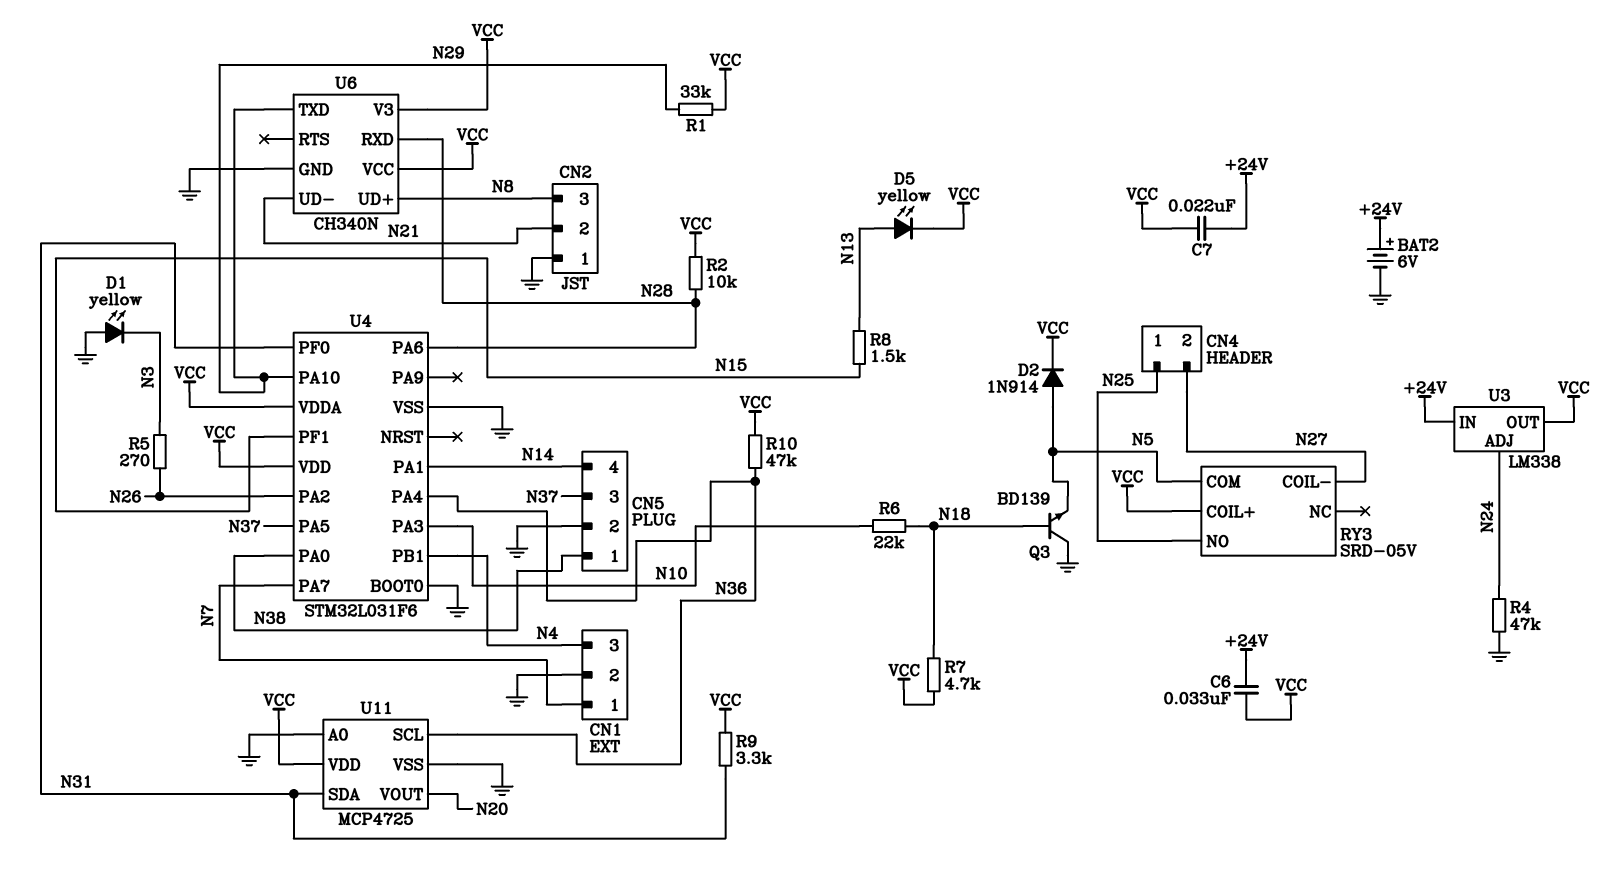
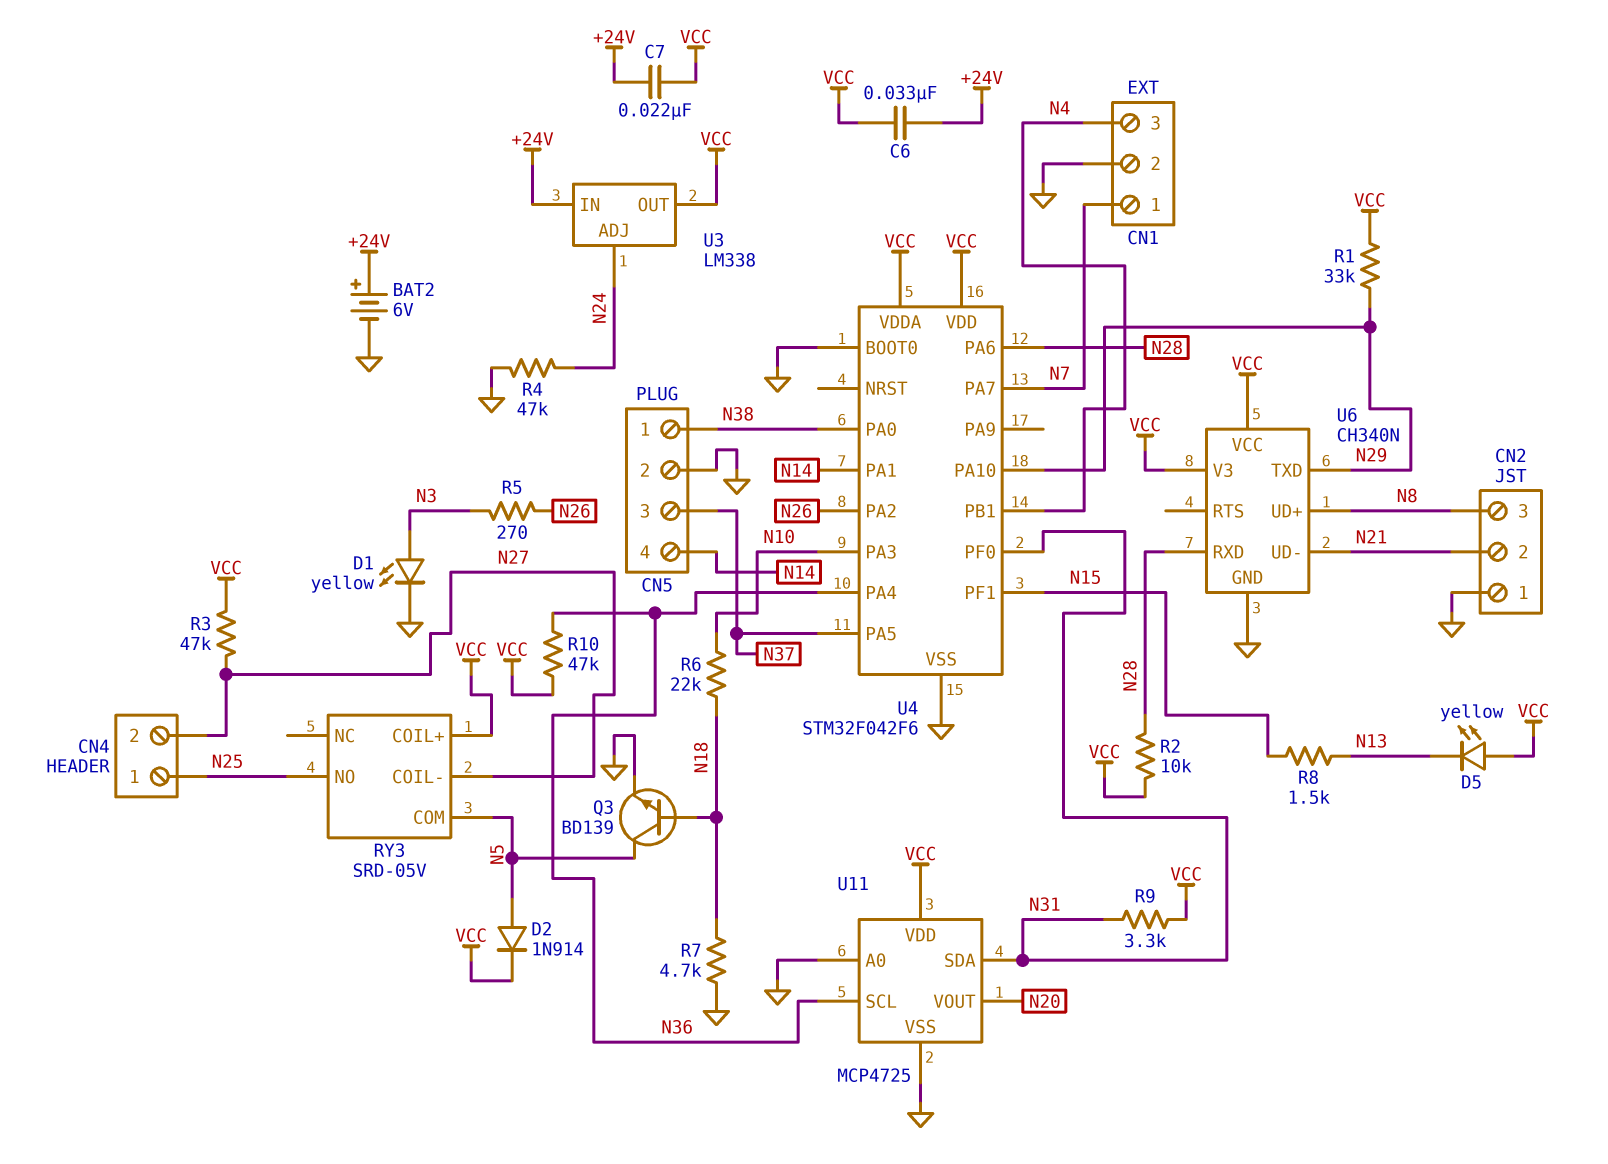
D1: LED yellow (A GND, K N3) -> LED yellow (A N3, K GND)
D5: LED yellow (A N13, K VCC) -> LED yellow (A VCC, K N13)
Q3: NPN BD139 (B N18, C GND, E N5) -> NPN BD139 (B N18, C N5, E GND)
R3: none -> 47k (N27, VCC)
R7: 4.7k (N18, VCC) -> 4.7k (GND, N18)
U4: STM32L031F6 -> STM32F042F6

